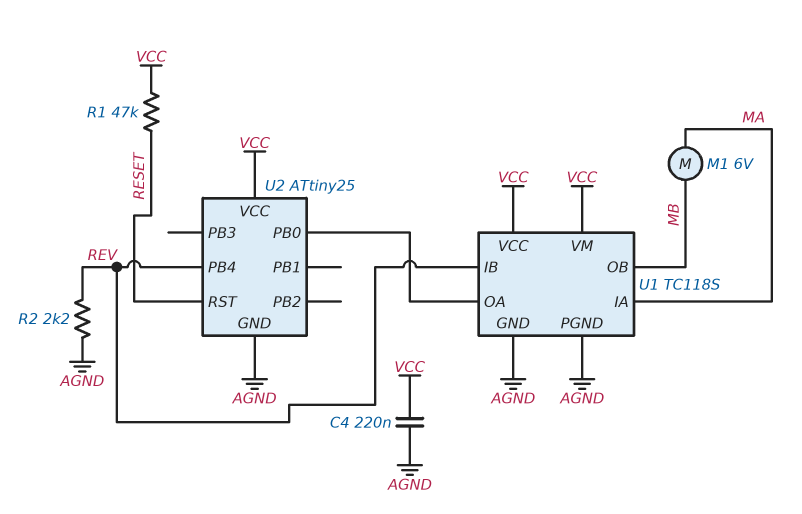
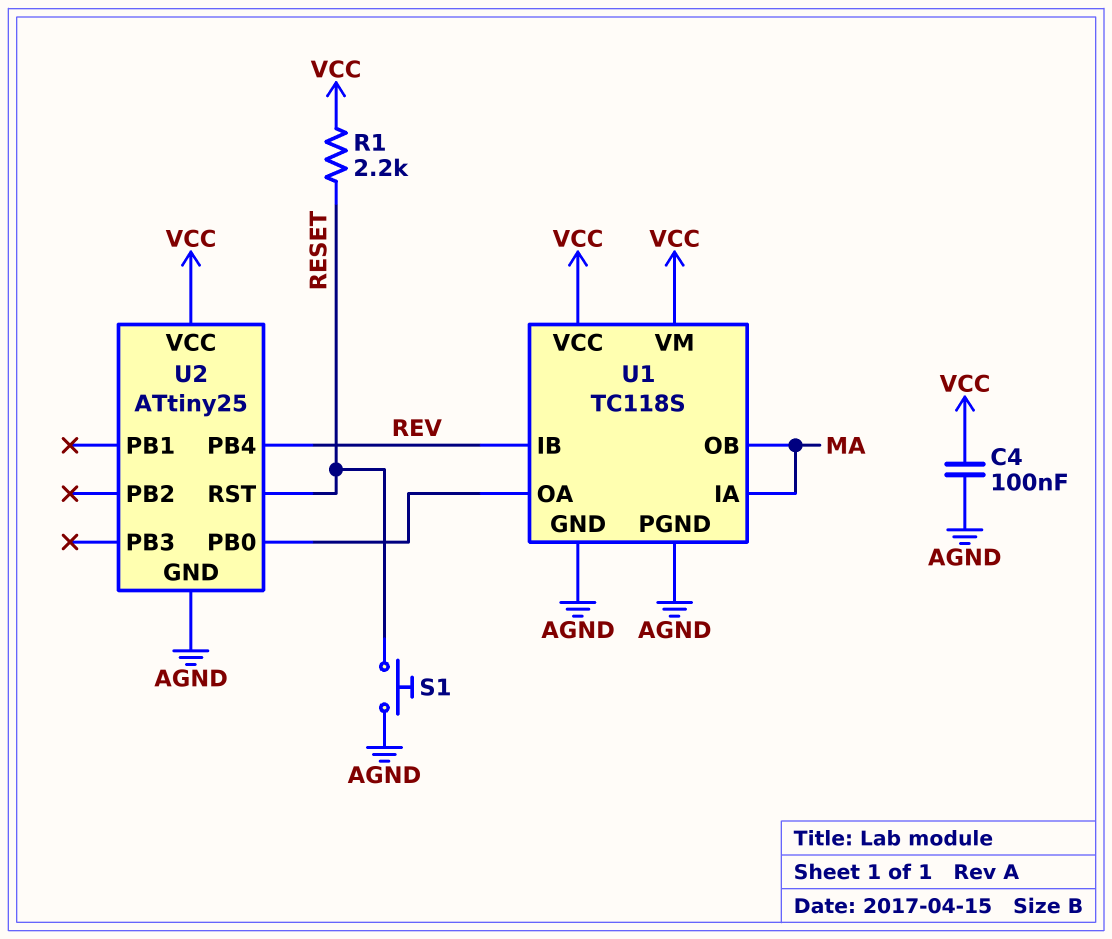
C4: 220nF (AGND, VCC) -> 100nF (AGND, VCC)
M1: motor 6V (MA, MB) -> none
R1: 47k (RESET, VCC) -> 2.2k (RESET, VCC)
R2: 2.2k (AGND, REV) -> none
S1: none -> button (AGND, RESET)
U1 pin OB: MB -> MA

